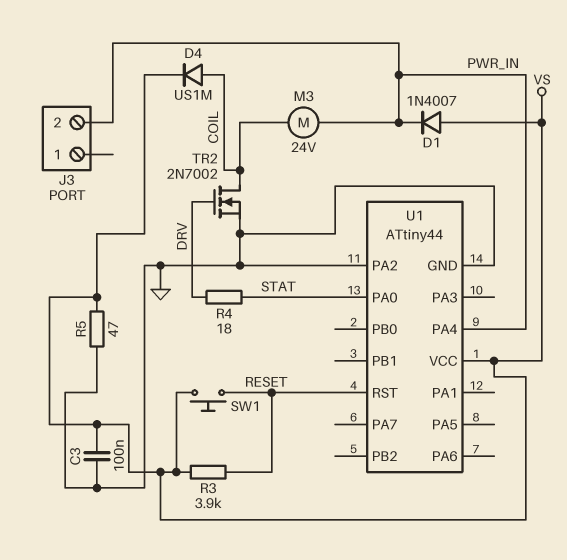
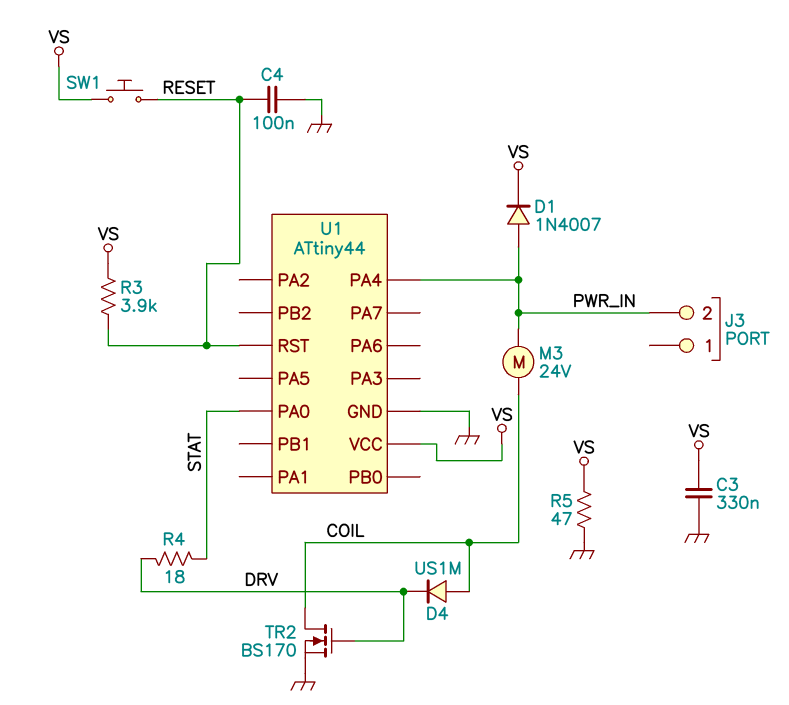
C3: 100nF (GND, VS) -> 330nF (GND, VS)
C4: none -> 100nF (GND, RESET)
D1: diode 1N4007 (A VS, K PWR_IN) -> diode 1N4007 (A PWR_IN, K VS)
D4: diode US1M (A COIL, K VS) -> diode US1M (A COIL, K DRV)
TR2: NMOS 2N7002 (G DRV, D COIL, S GND) -> NMOS BS170 (G DRV, D COIL, S GND)
U1 pin PA2: GND -> none

